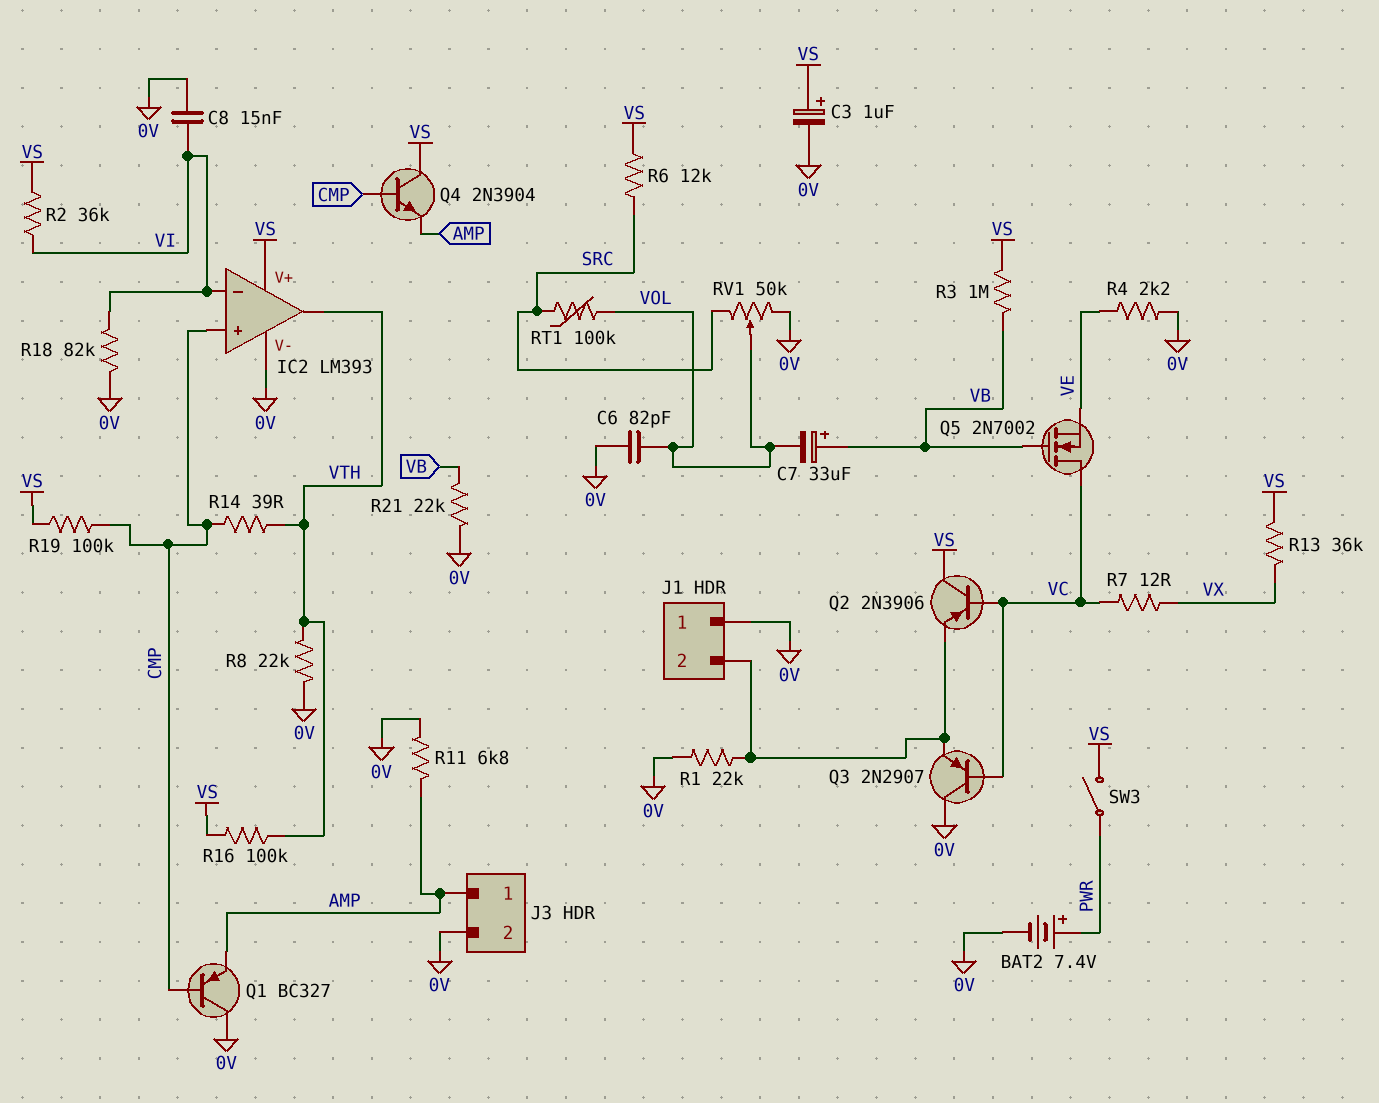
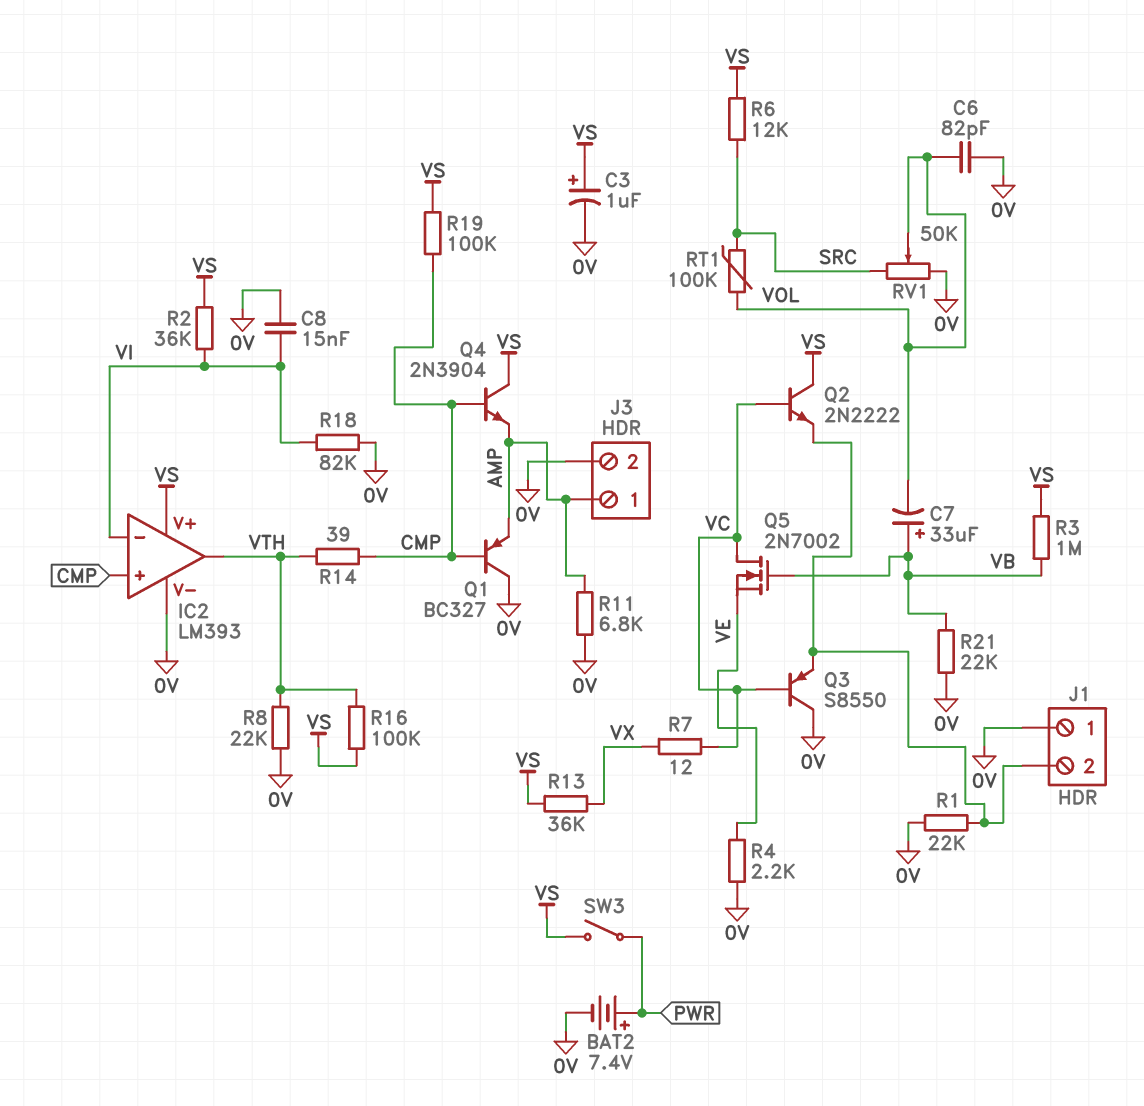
Q2: PNP 2N3906 (B VC, C VS, E J1/2) -> NPN 2N2222 (B VC, C VS, E J1/2)
Q3: PNP 2N2907 (B VC, C 0V, E J1/2) -> PNP S8550 (B VC, C 0V, E J1/2)

